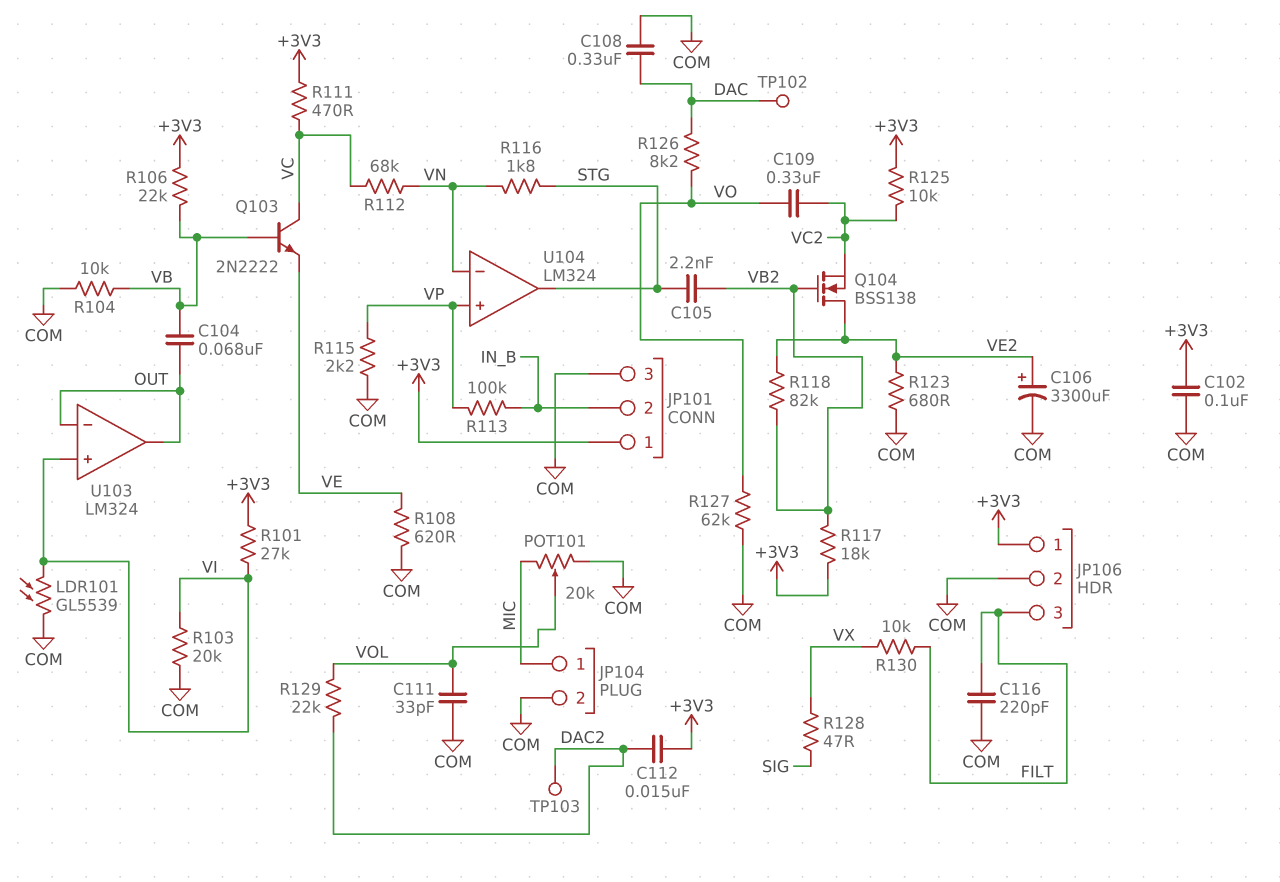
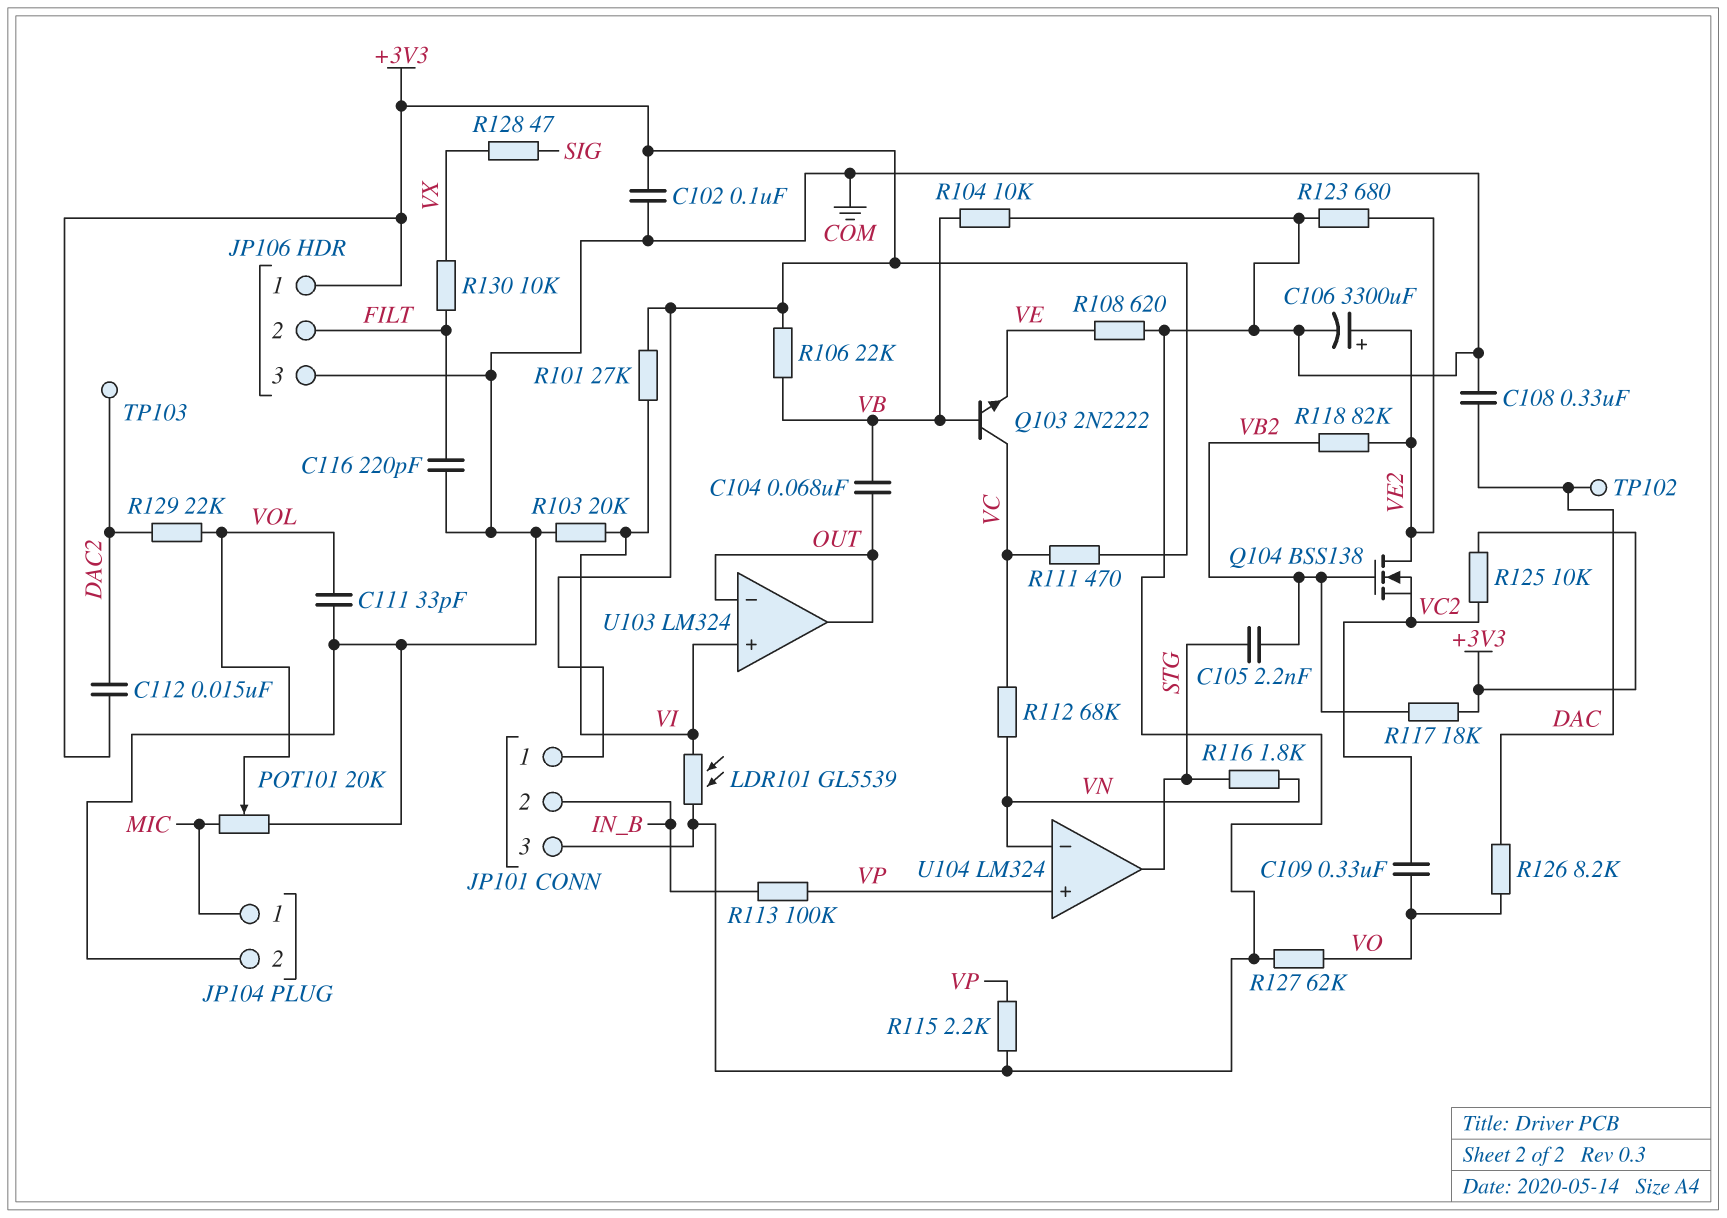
JP106 pin 2: COM -> FILT
JP106 pin 3: FILT -> COM

